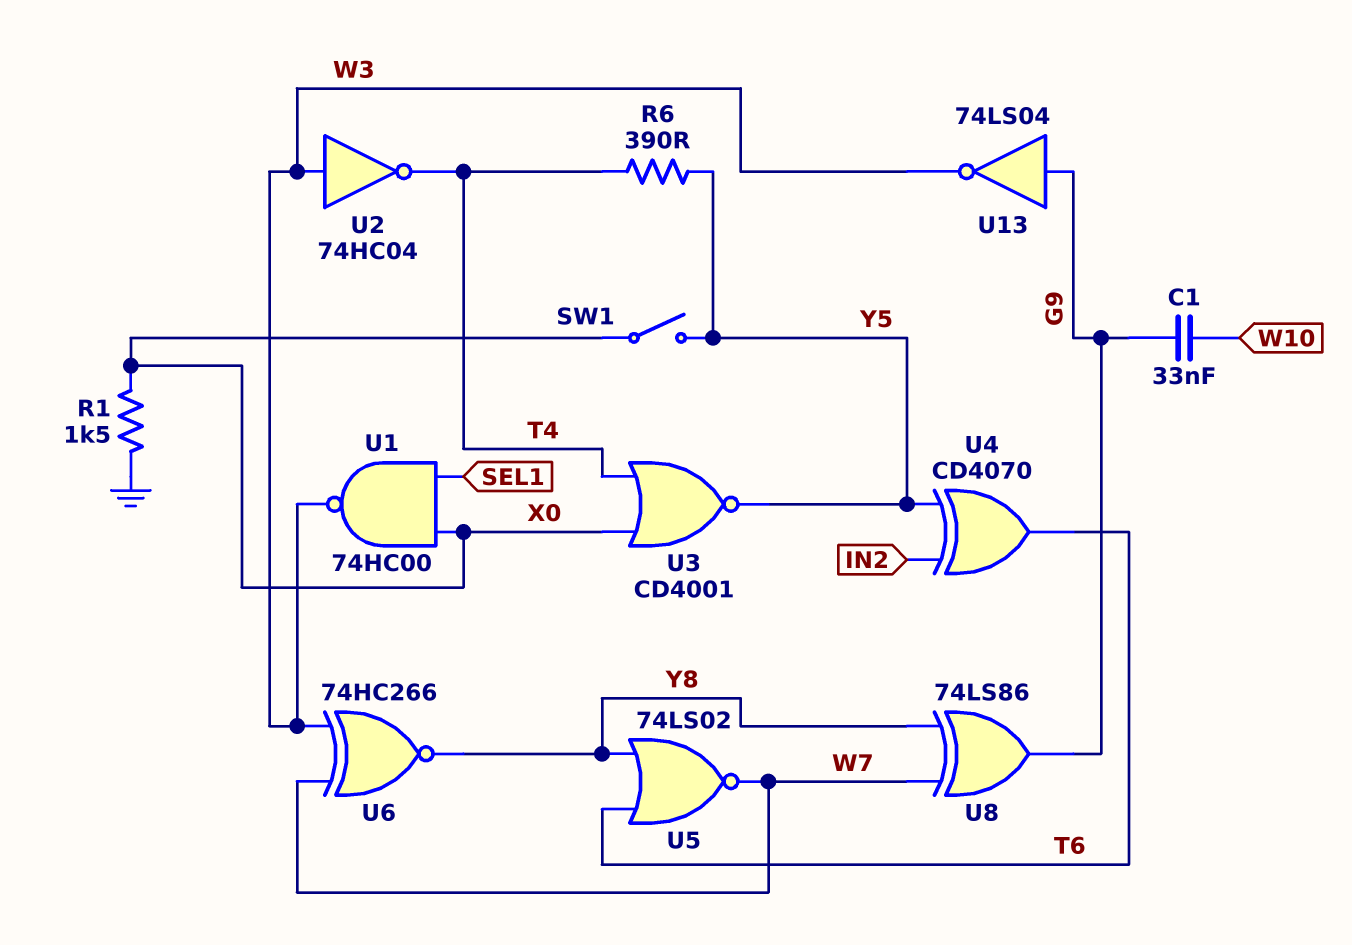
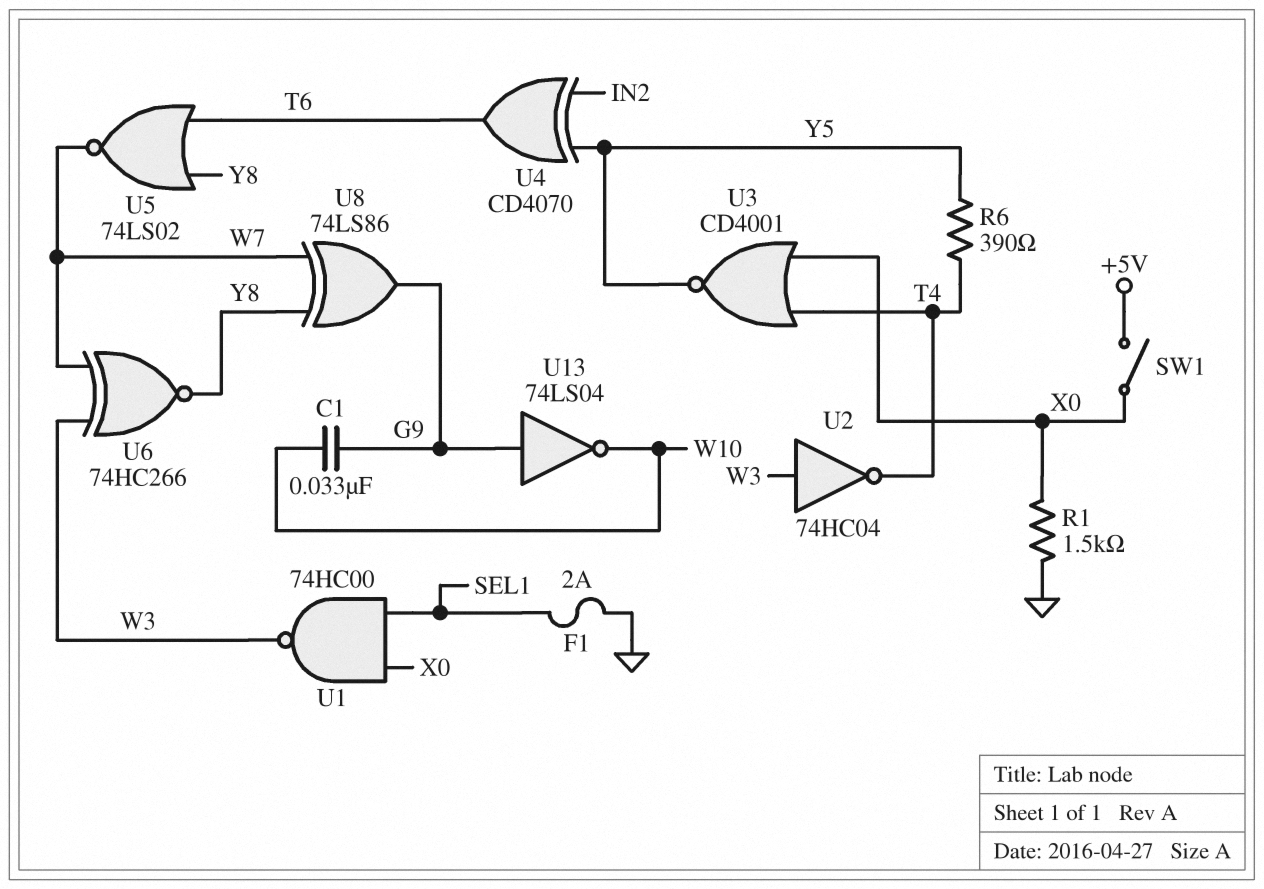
F1: none -> 2A (GND, SEL1)
SW1: switch (X0, Y5) -> switch (+5V, X0)
U13: NOT 74LS04 (in G9, out W3) -> NOT 74LS04 (in G9, out W10)

